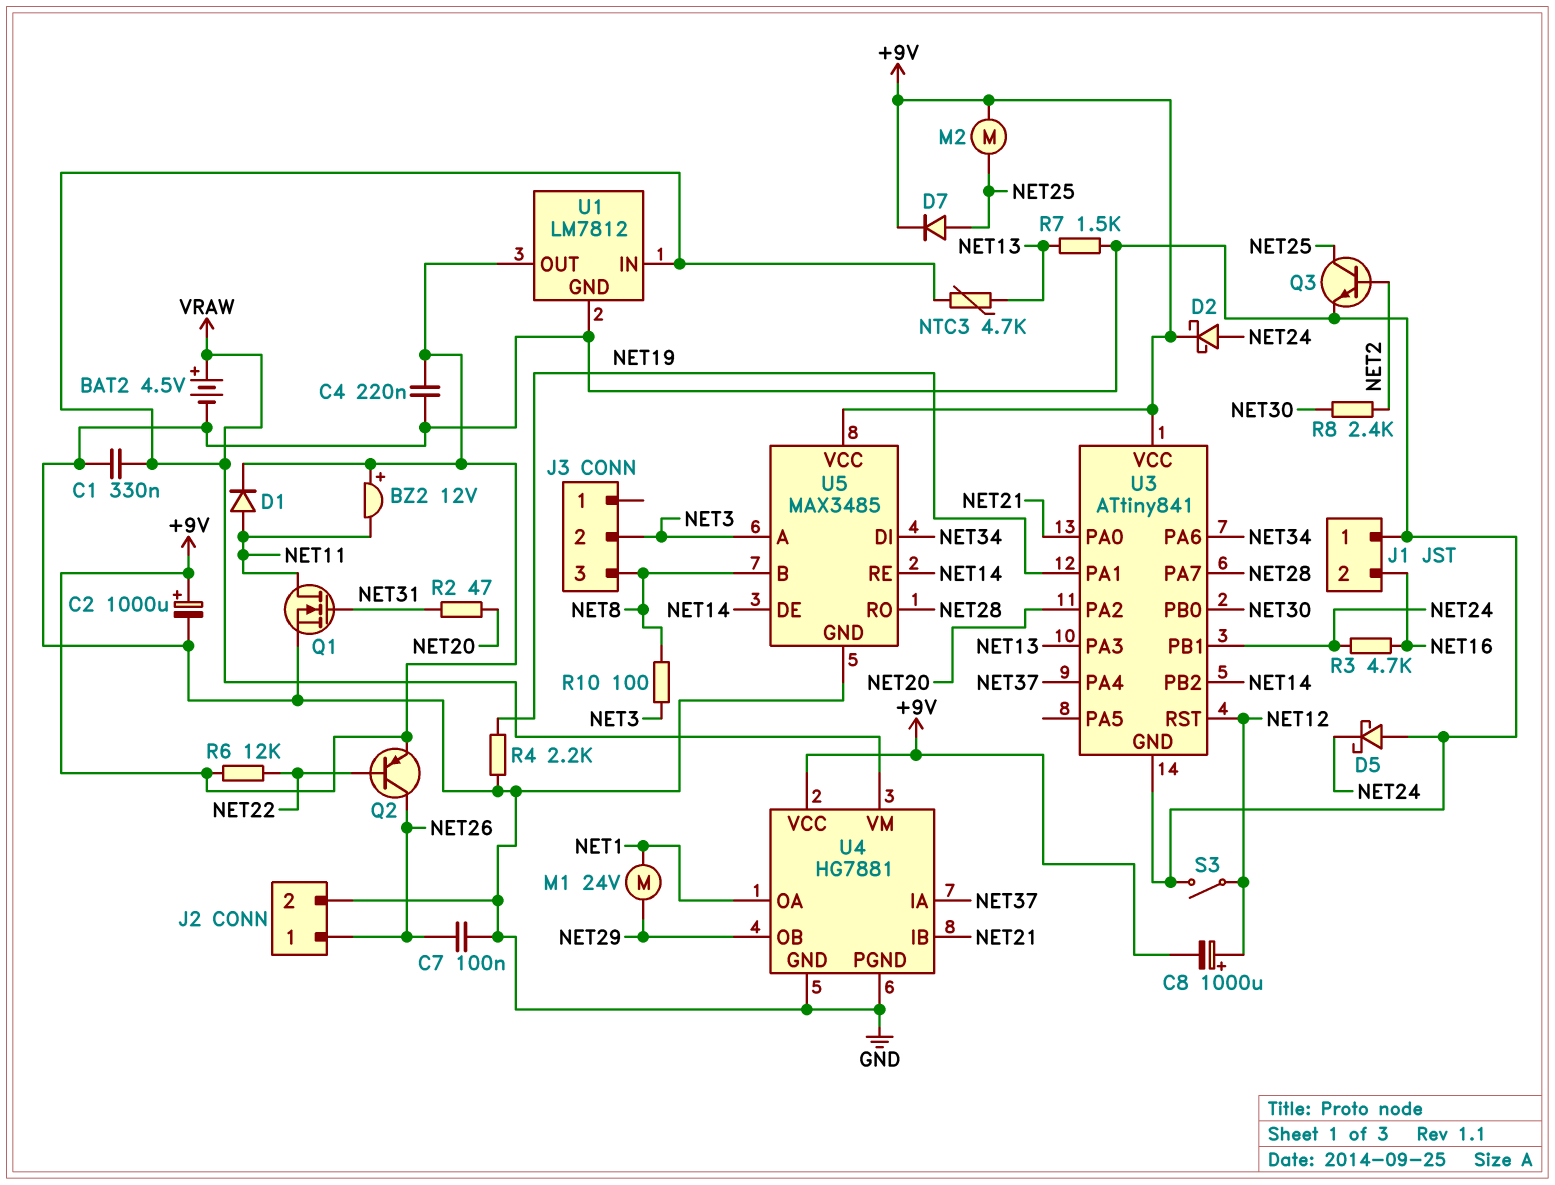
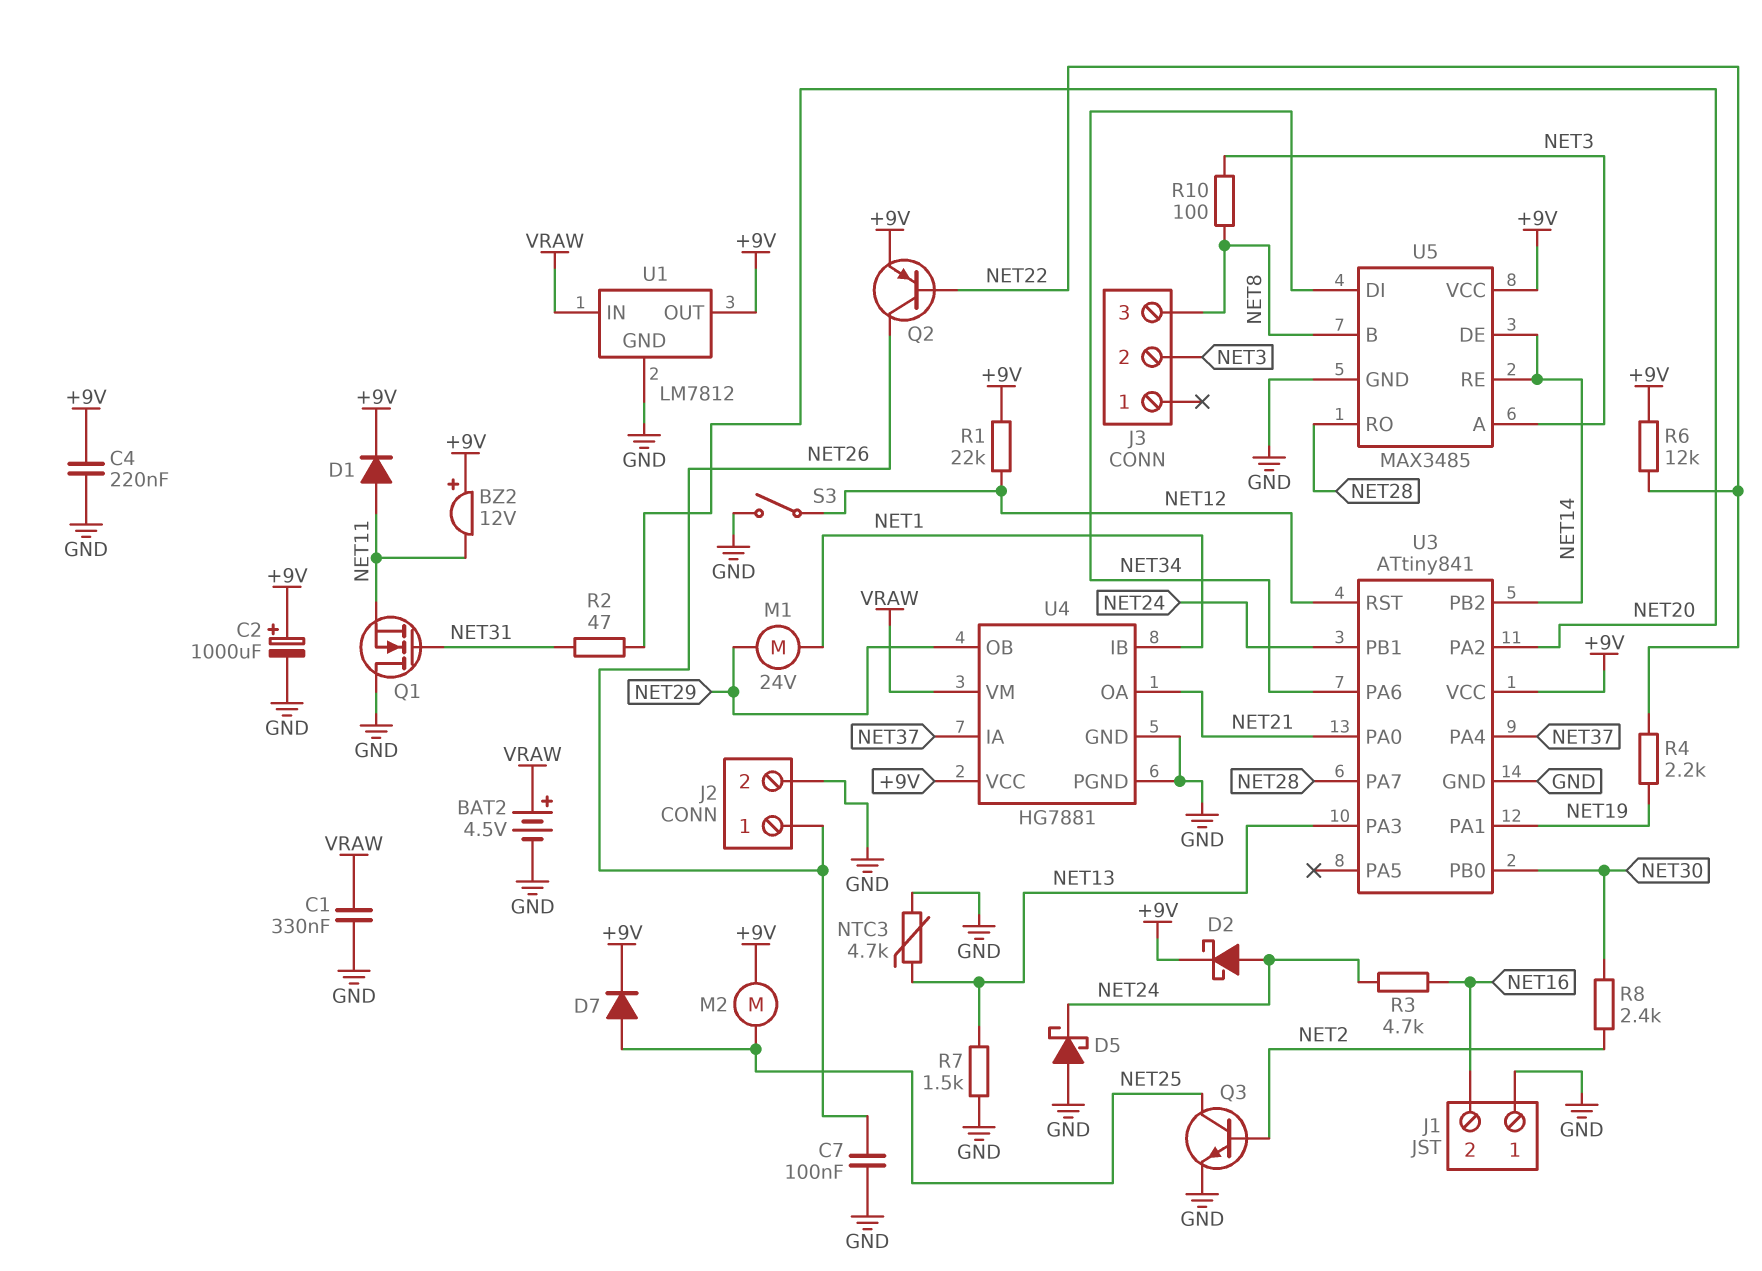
C8: 1000uF (plus NET12, minus +9V) -> none
NTC3: 4.7k (NET13, VRAW) -> 4.7k (GND, NET13)
Q1: NMOS (G NET31, D NET11, S GND) -> NMOS (G NET31, D GND, S NET11)
R1: none -> 22k (+9V, NET12)
R4: 2.2k (GND, NET19) -> 2.2k (NET19, NET22)
U4 pin IB: NET21 -> NET1
U4 pin OA: NET1 -> NET21

